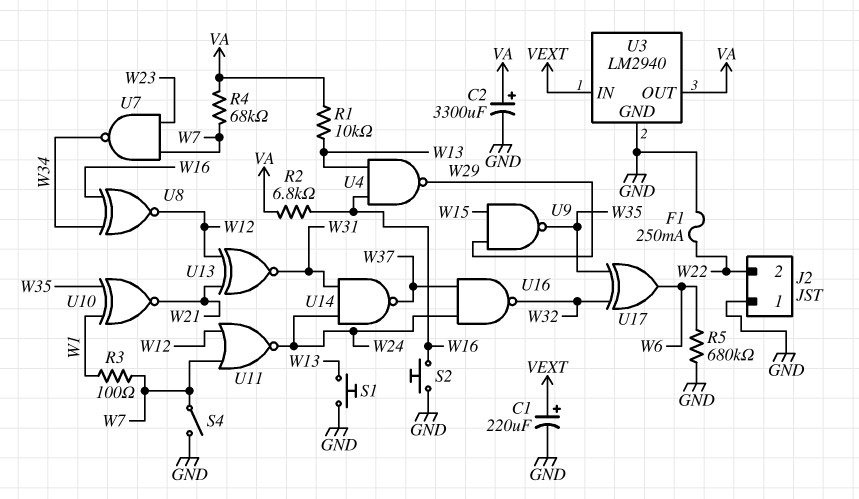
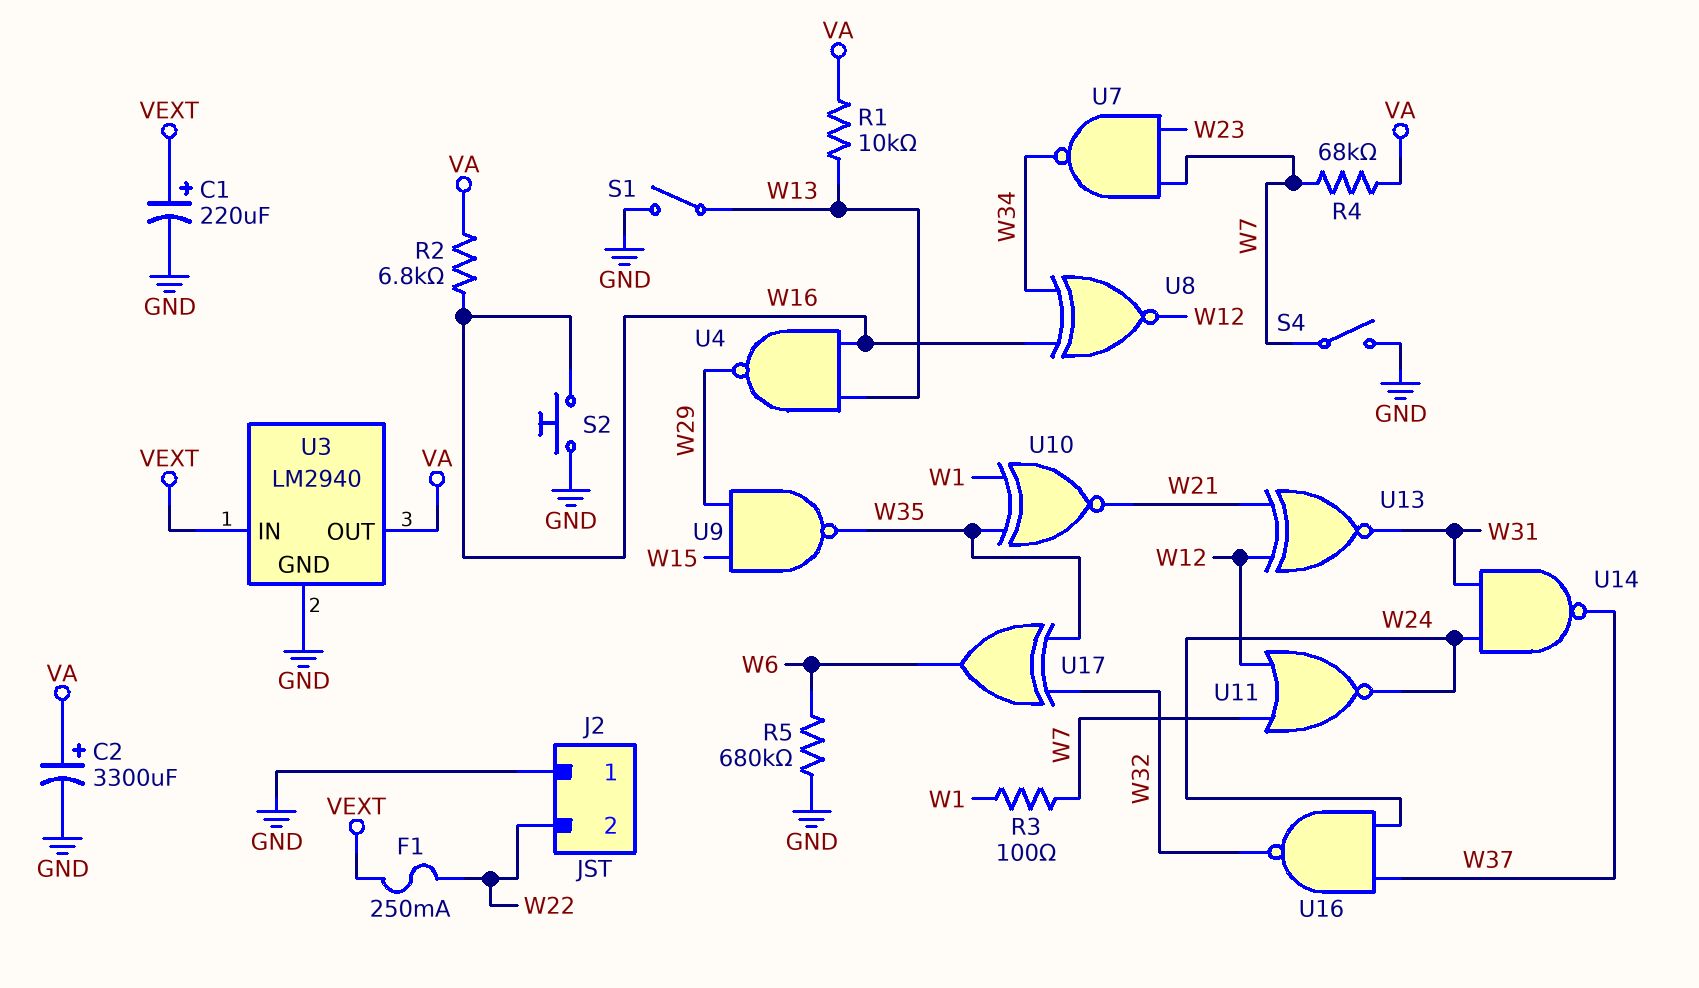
F1: 250mA (GND, W22) -> 250mA (VEXT, W22)
S1: button (GND, W13) -> switch (GND, W13)

